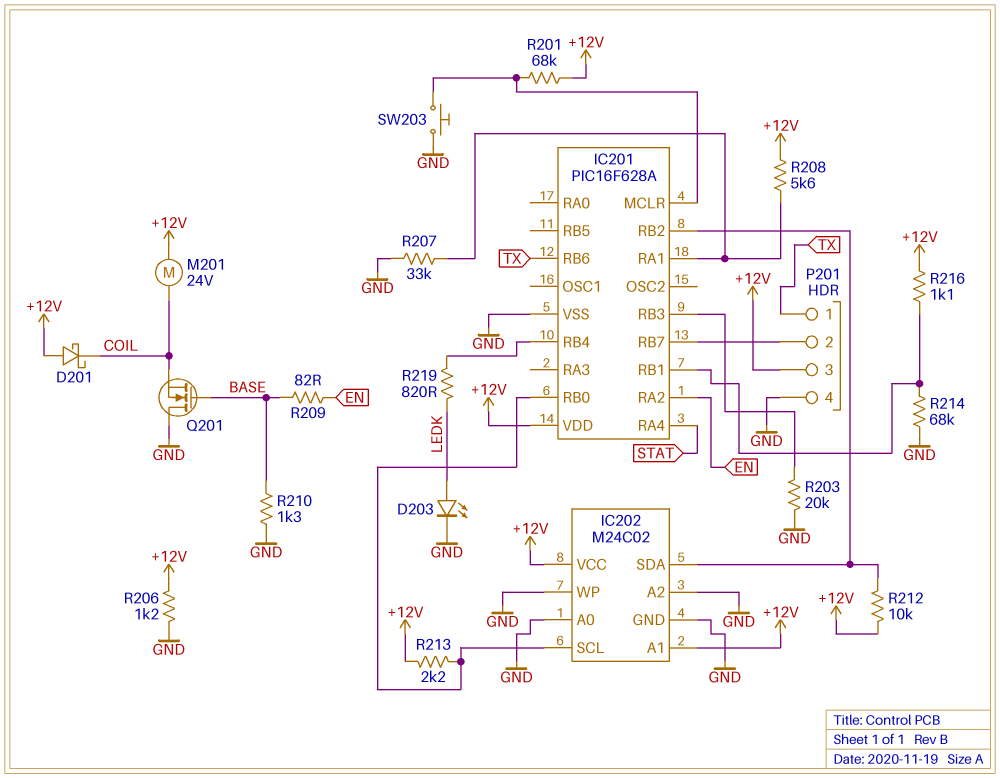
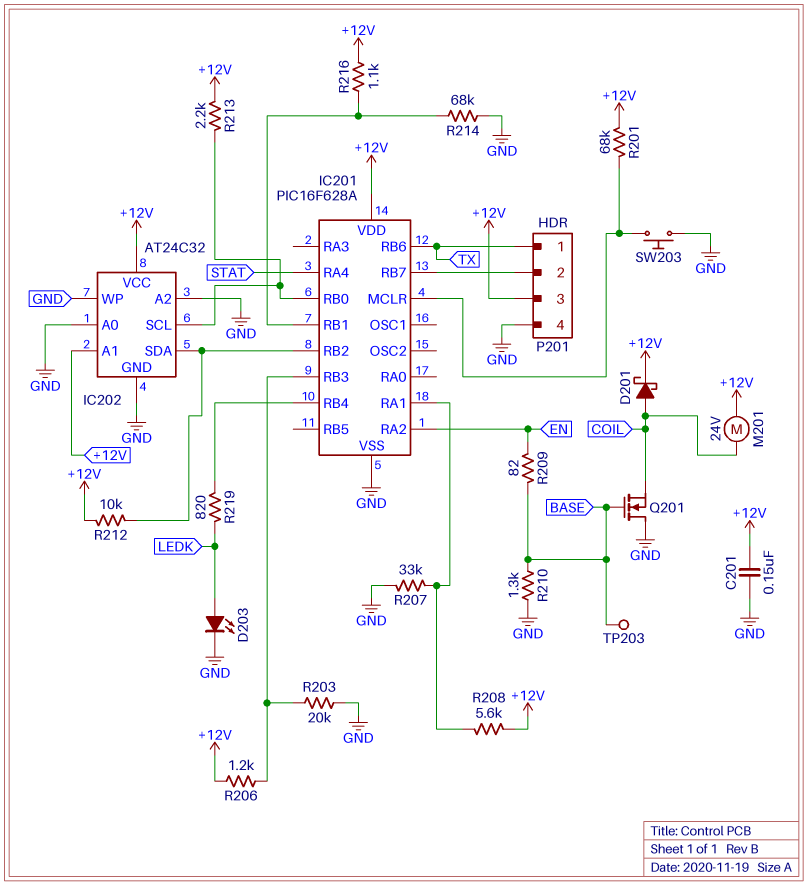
C201: none -> 150nF (+12V, GND)
D201: schottky (A +12V, K COIL) -> schottky (A COIL, K +12V)
IC202: M24C02 -> AT24C32
R206: 1.2k (+12V, GND) -> 1.2k (+12V, IC201/RB3)
TP203: none -> test point (BASE)

